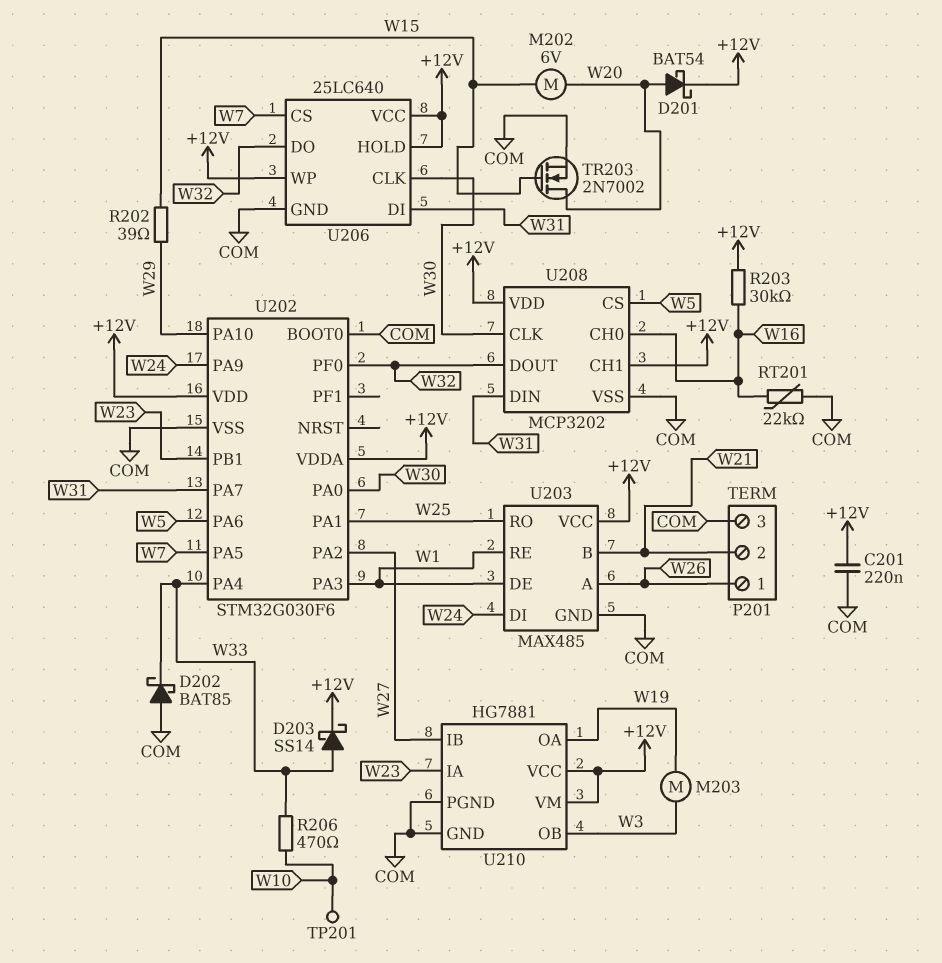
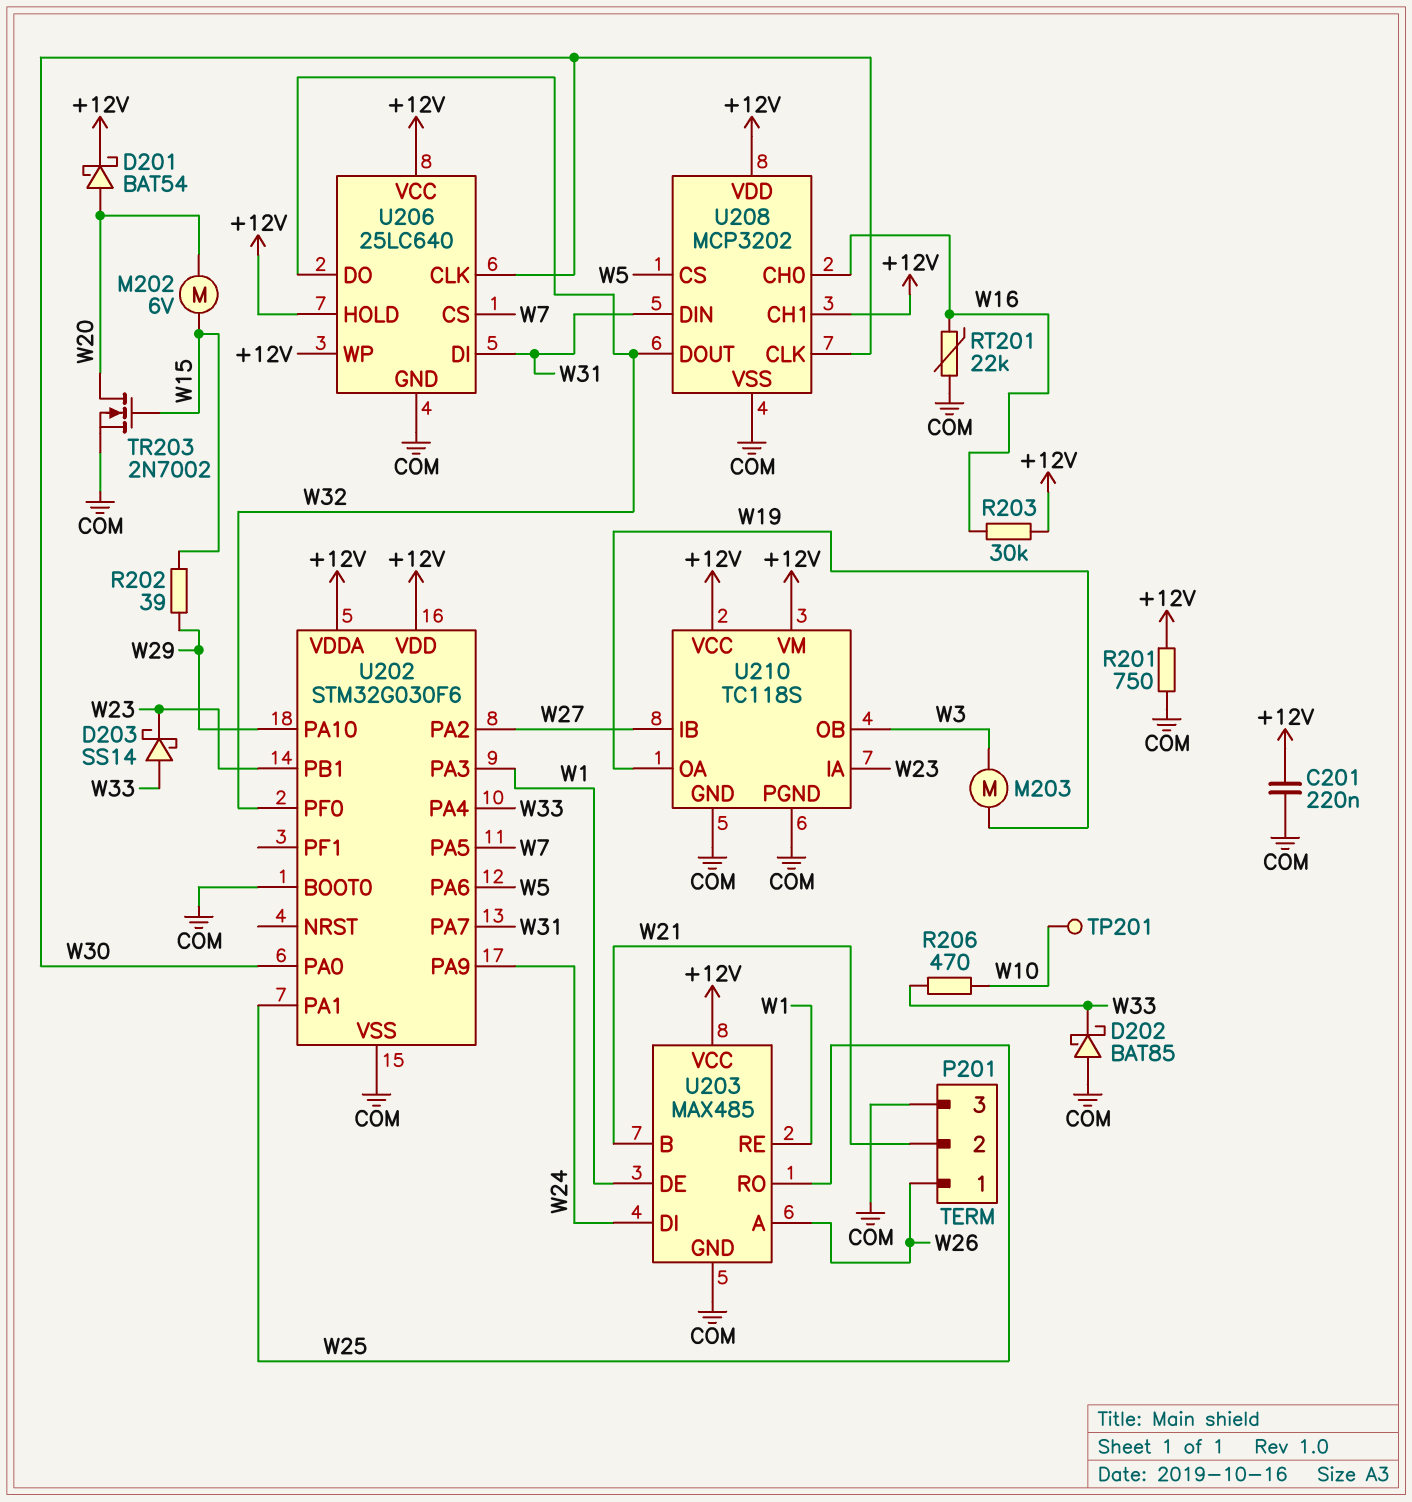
D203: schottky SS14 (A W33, K +12V) -> schottky SS14 (A W33, K W23)
R201: none -> 750 (+12V, COM)
U210: HG7881 -> TC118S

